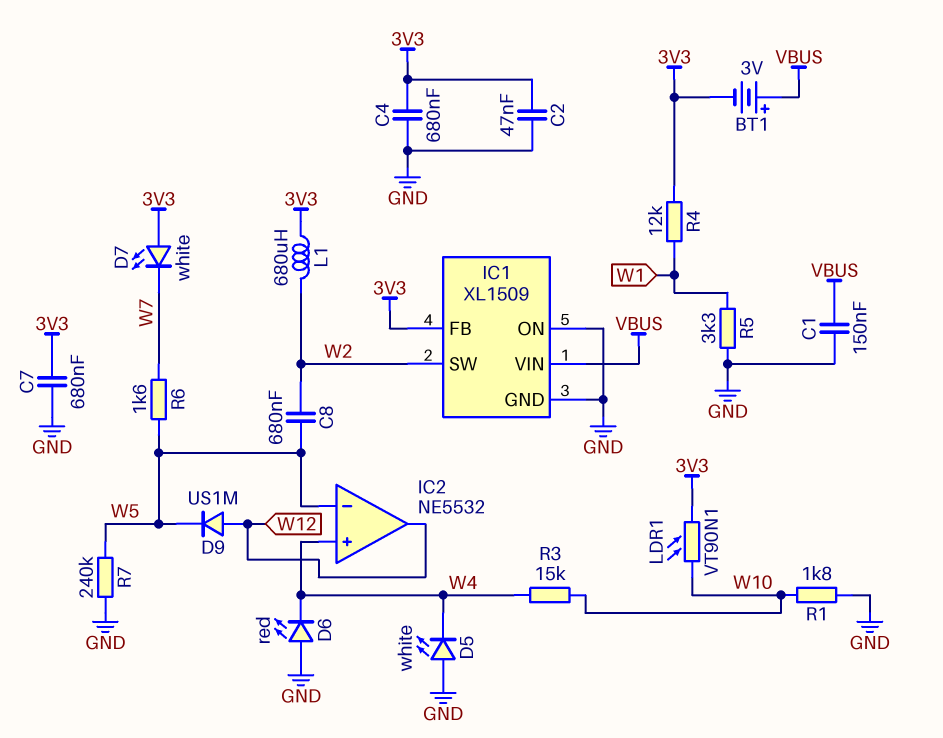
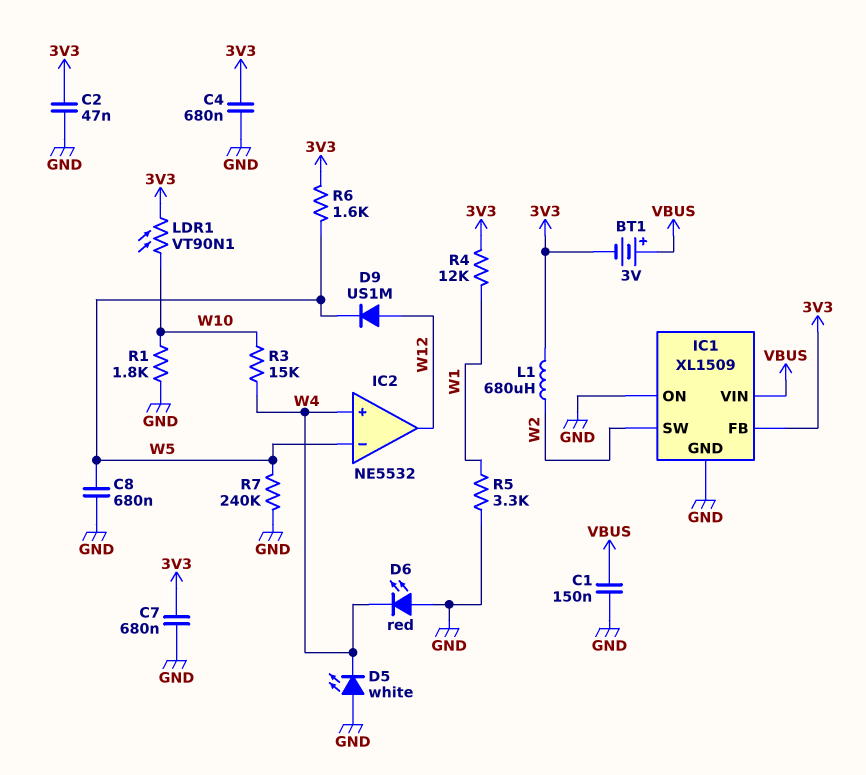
C8: 680nF (W2, W5) -> 680nF (GND, W5)
D7: LED white (A 3V3, K W7) -> none
R6: 1.6k (W5, W7) -> 1.6k (3V3, W5)

